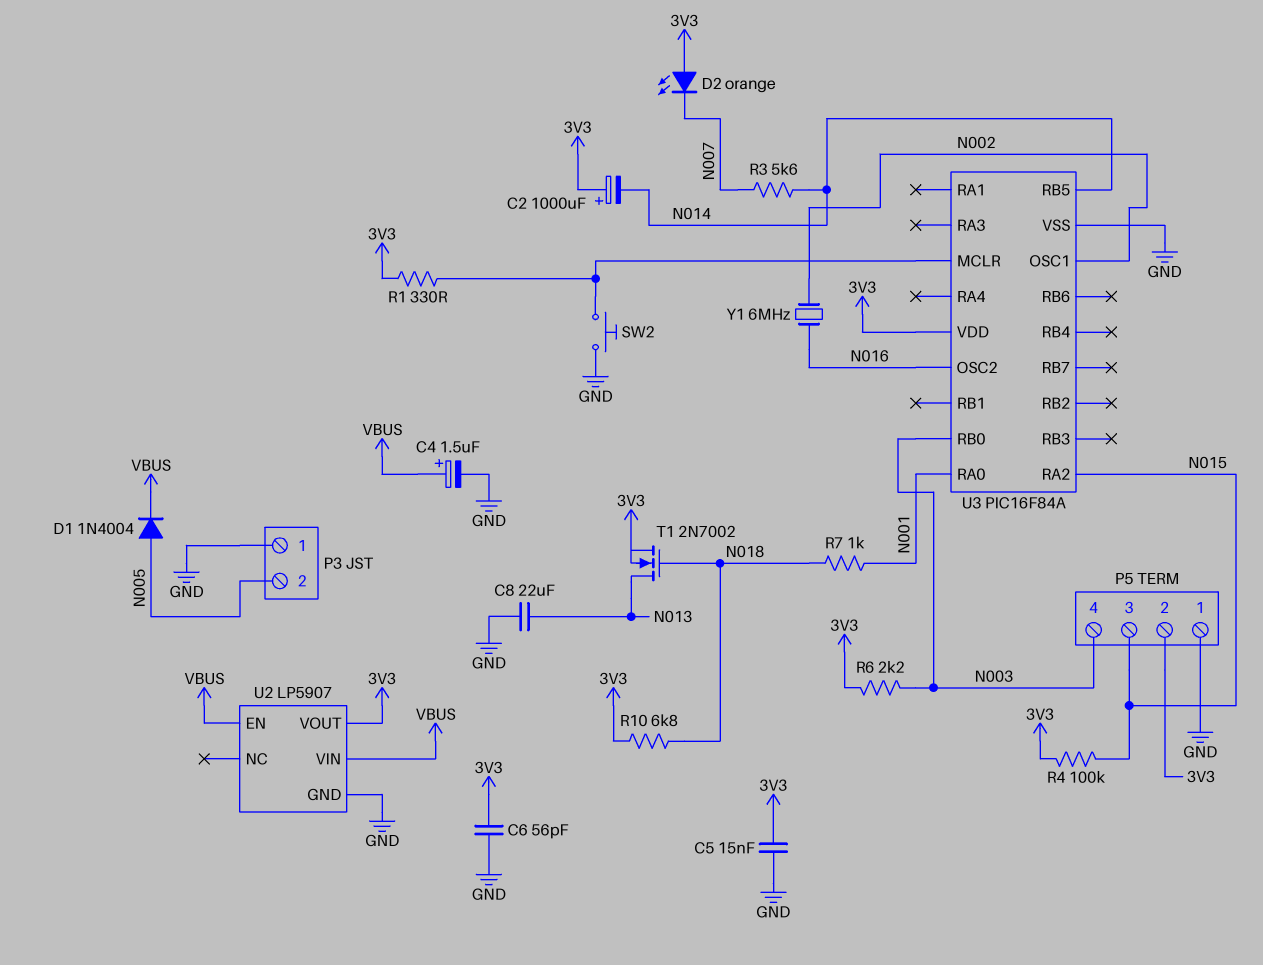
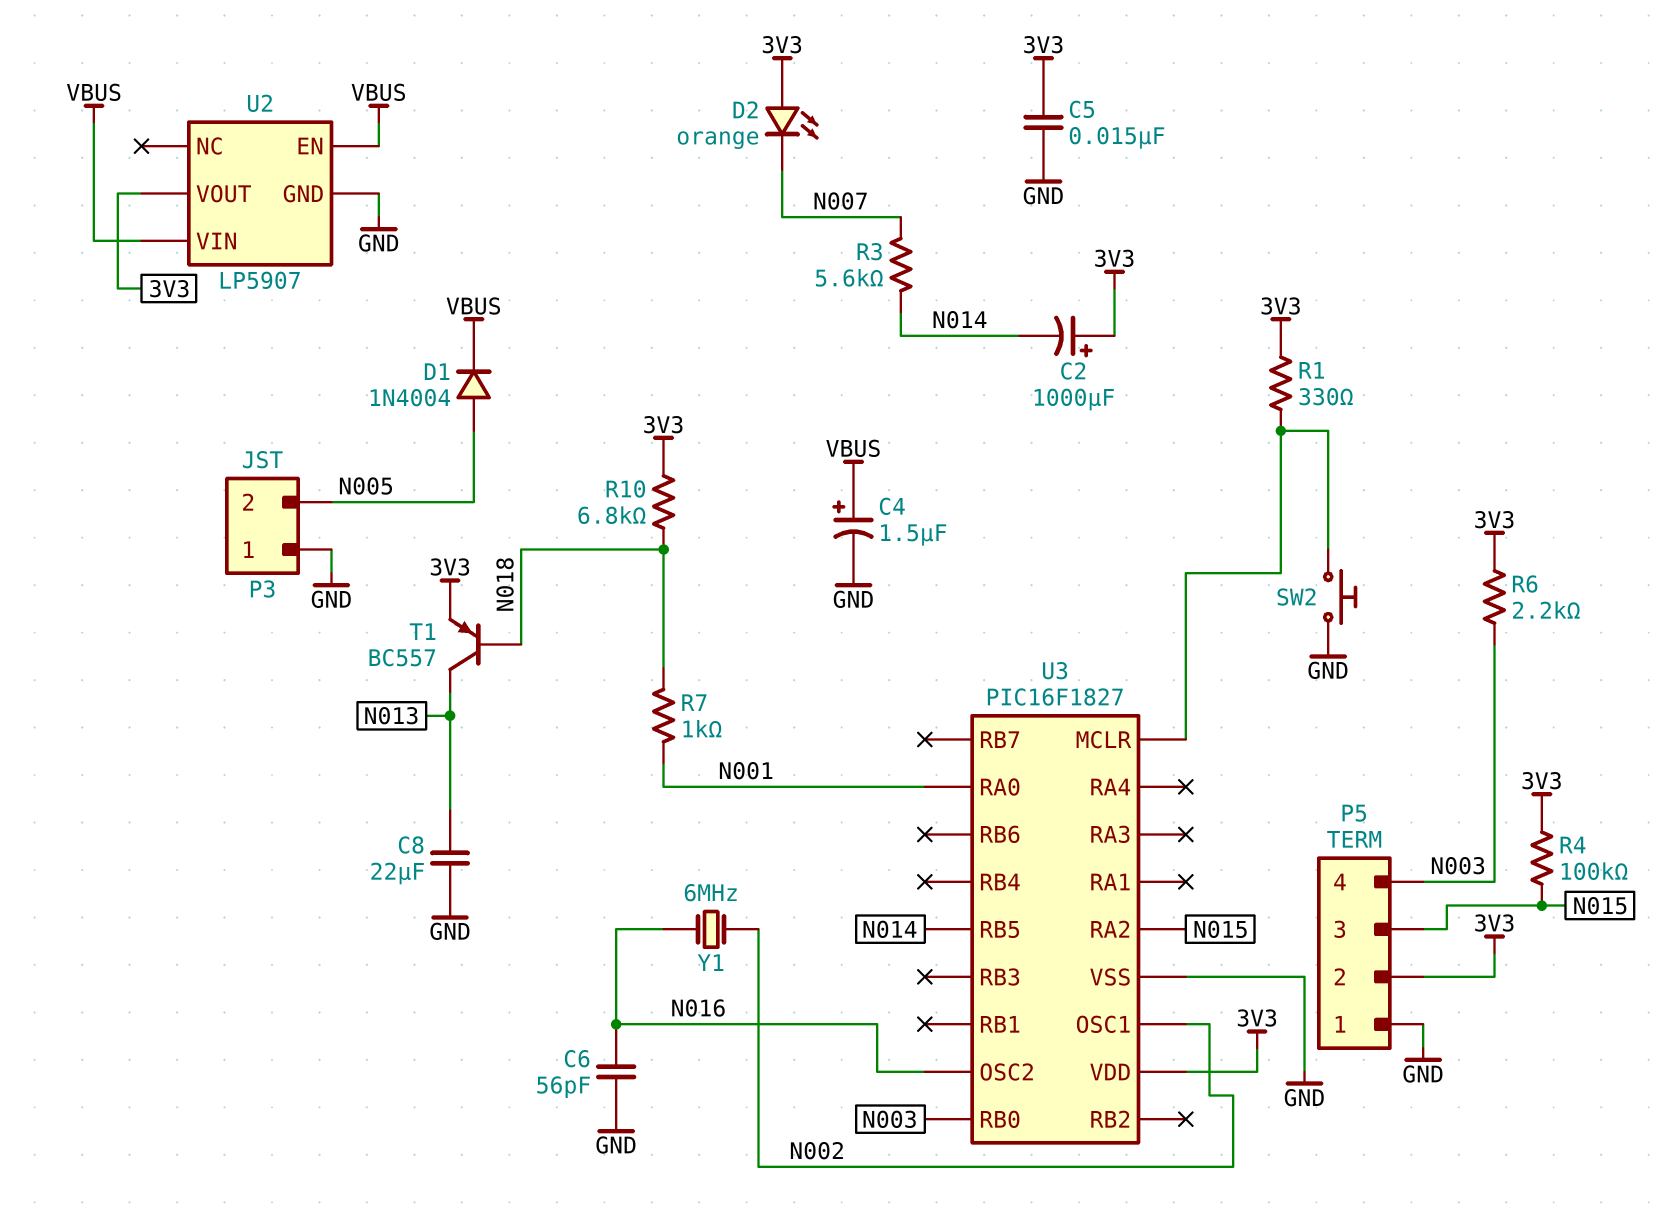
C6: 56pF (3V3, GND) -> 56pF (GND, N016)
T1: NMOS 2N7002 (G N018, D N013, S 3V3) -> PNP BC557 (B N018, C N013, E 3V3)
U3: PIC16F84A -> PIC16F1827

